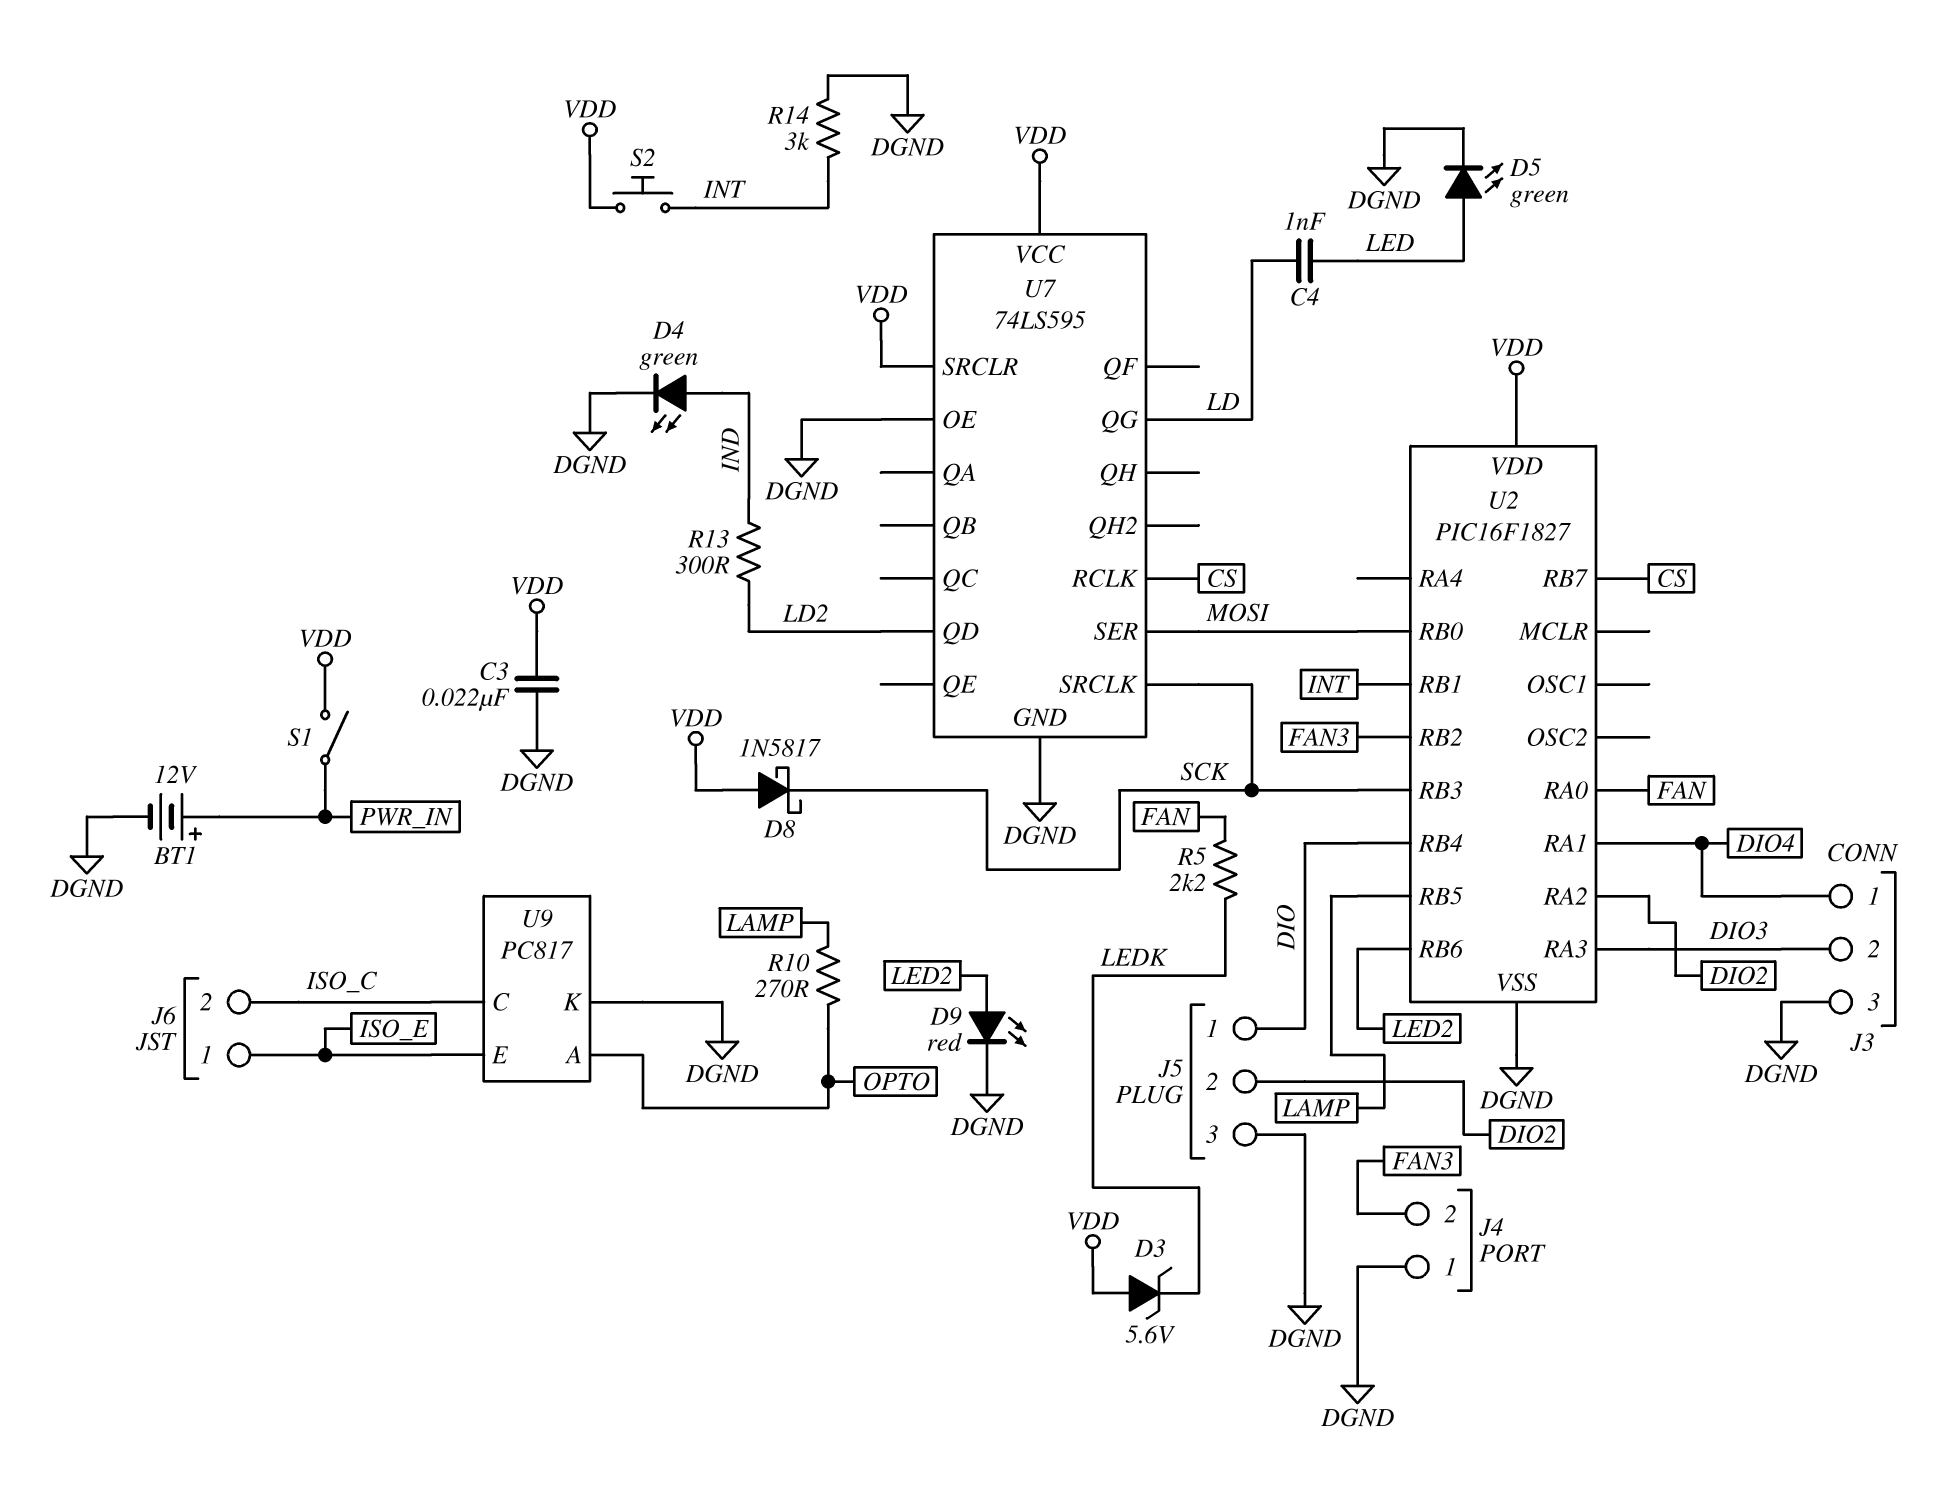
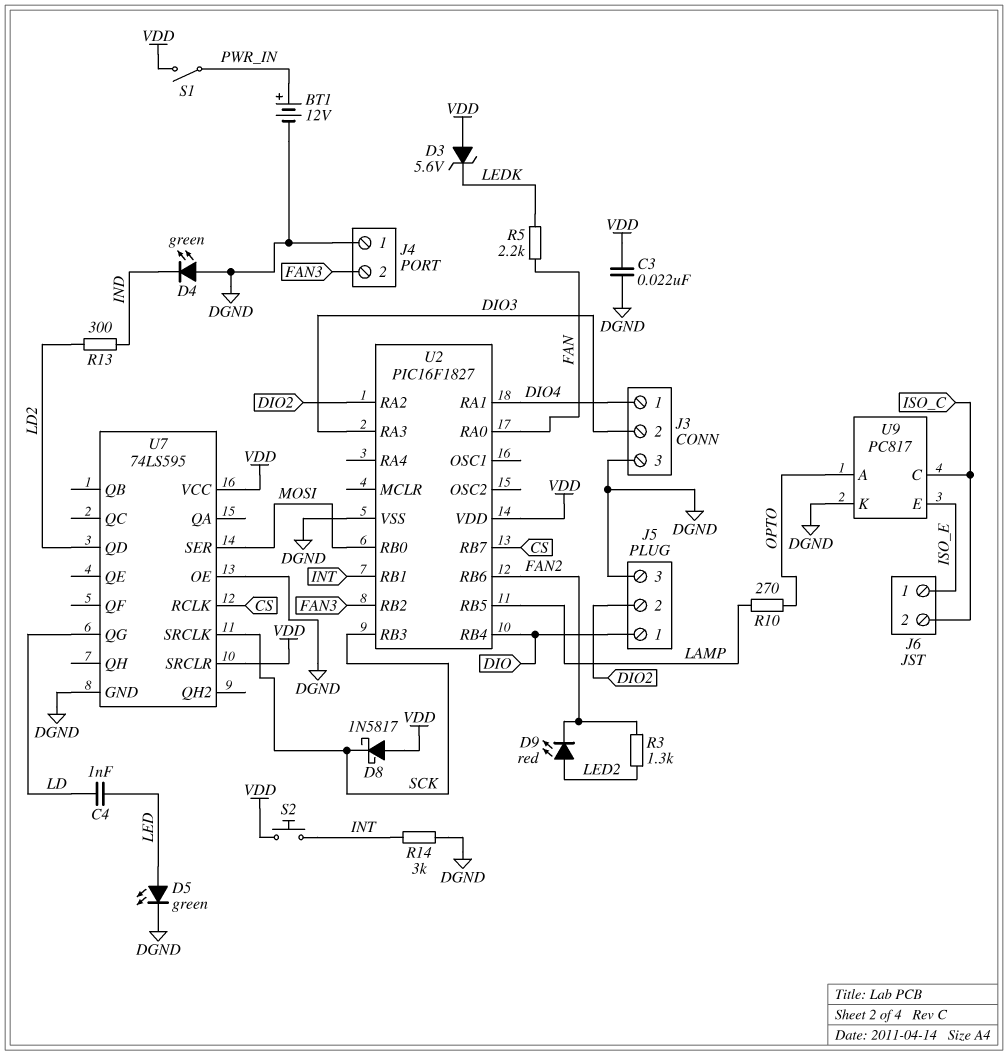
D4: LED green (A IND, K DGND) -> LED green (A DGND, K IND)
D9: LED red (A LED2, K DGND) -> LED red (A LED2, K FAN2)
R3: none -> 1.3k (FAN2, LED2)
U2 pin RB6: LED2 -> FAN2

